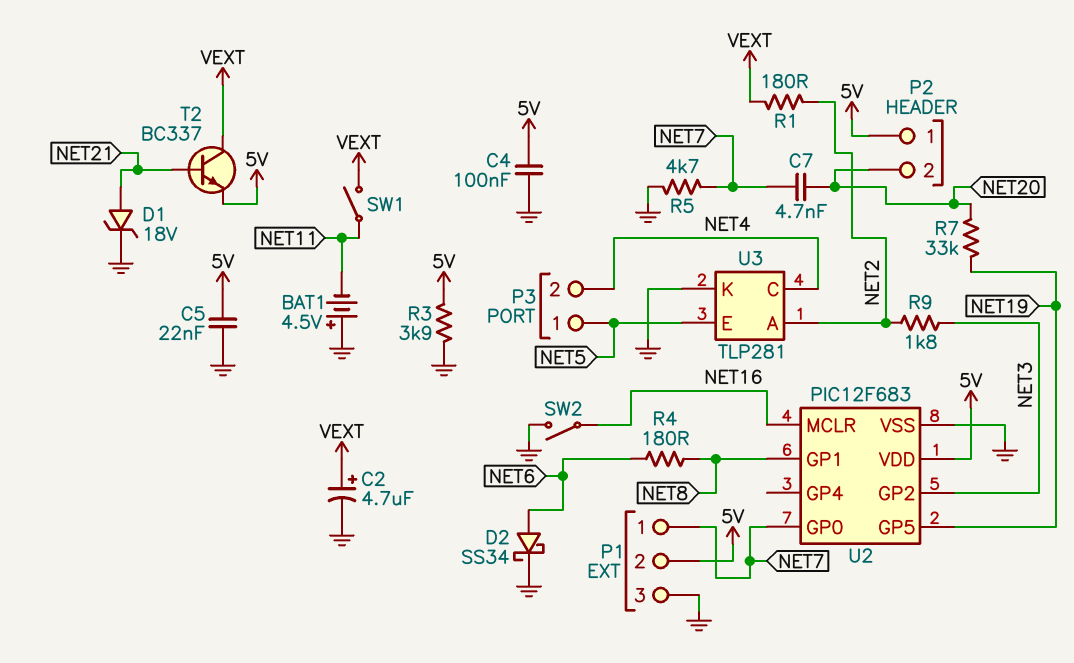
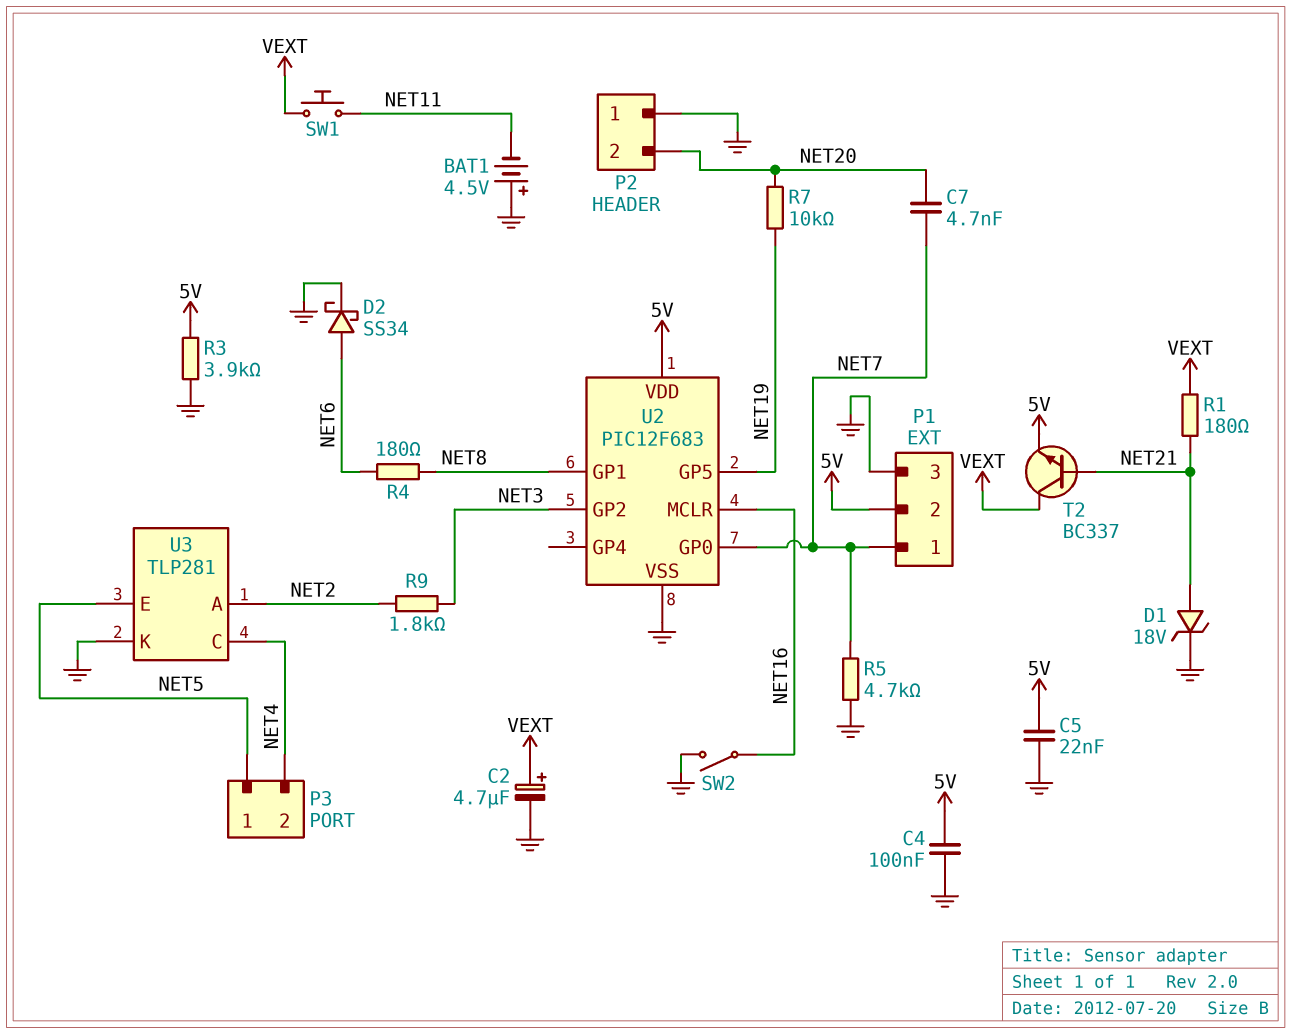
P2 pin 1: 5V -> GND
R1: 180 (NET2, VEXT) -> 180 (NET21, VEXT)
R7: 33k (NET19, NET20) -> 10k (NET19, NET20)
SW1: switch (NET11, VEXT) -> button (NET11, VEXT)

